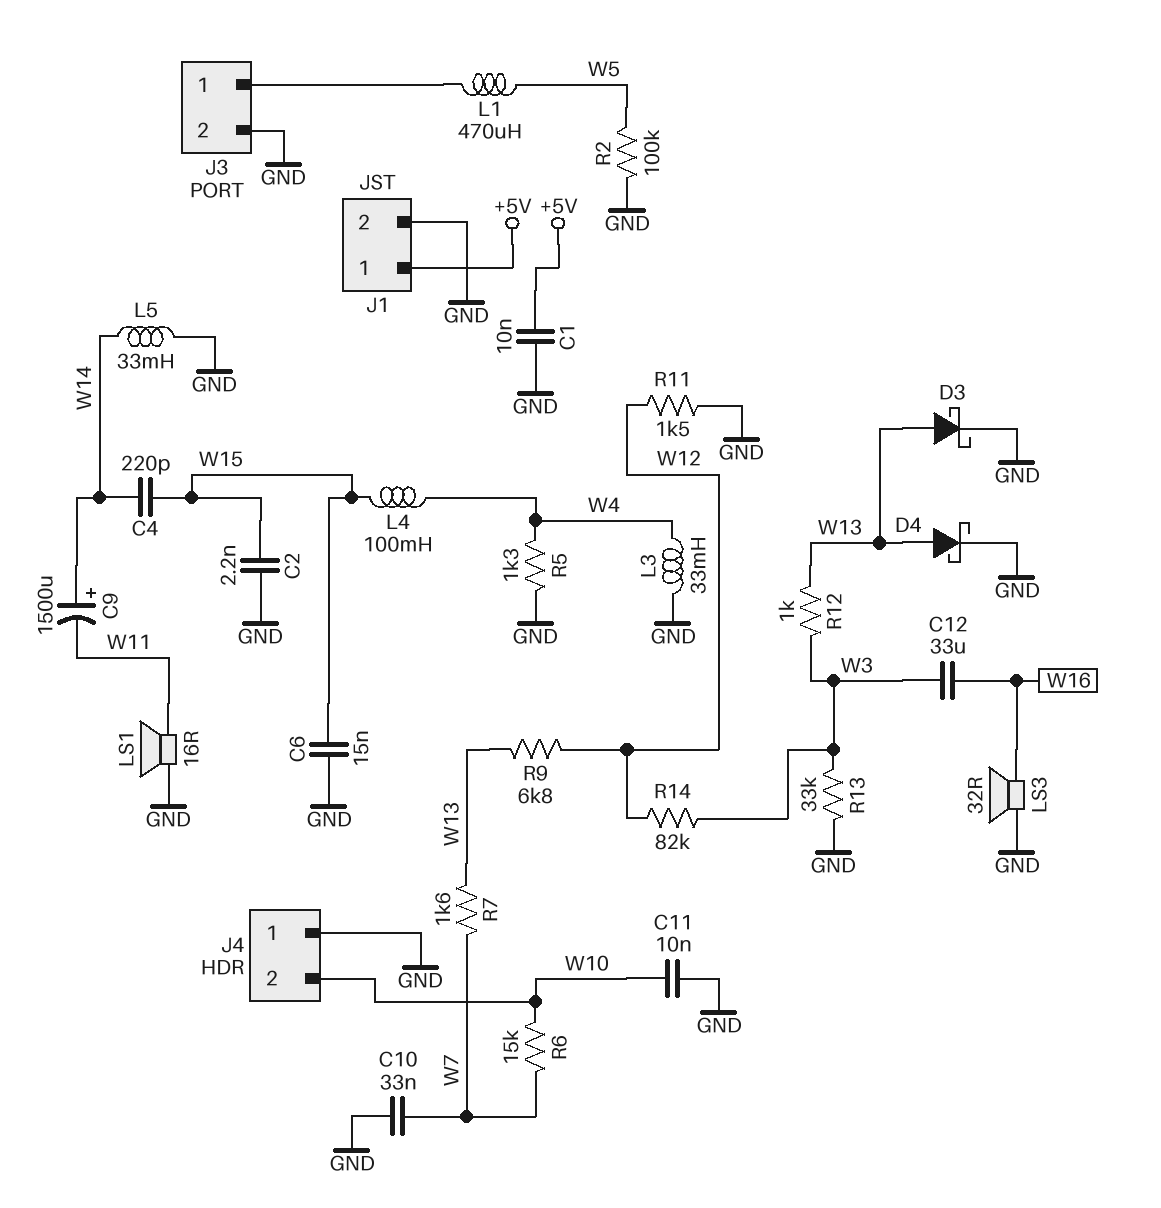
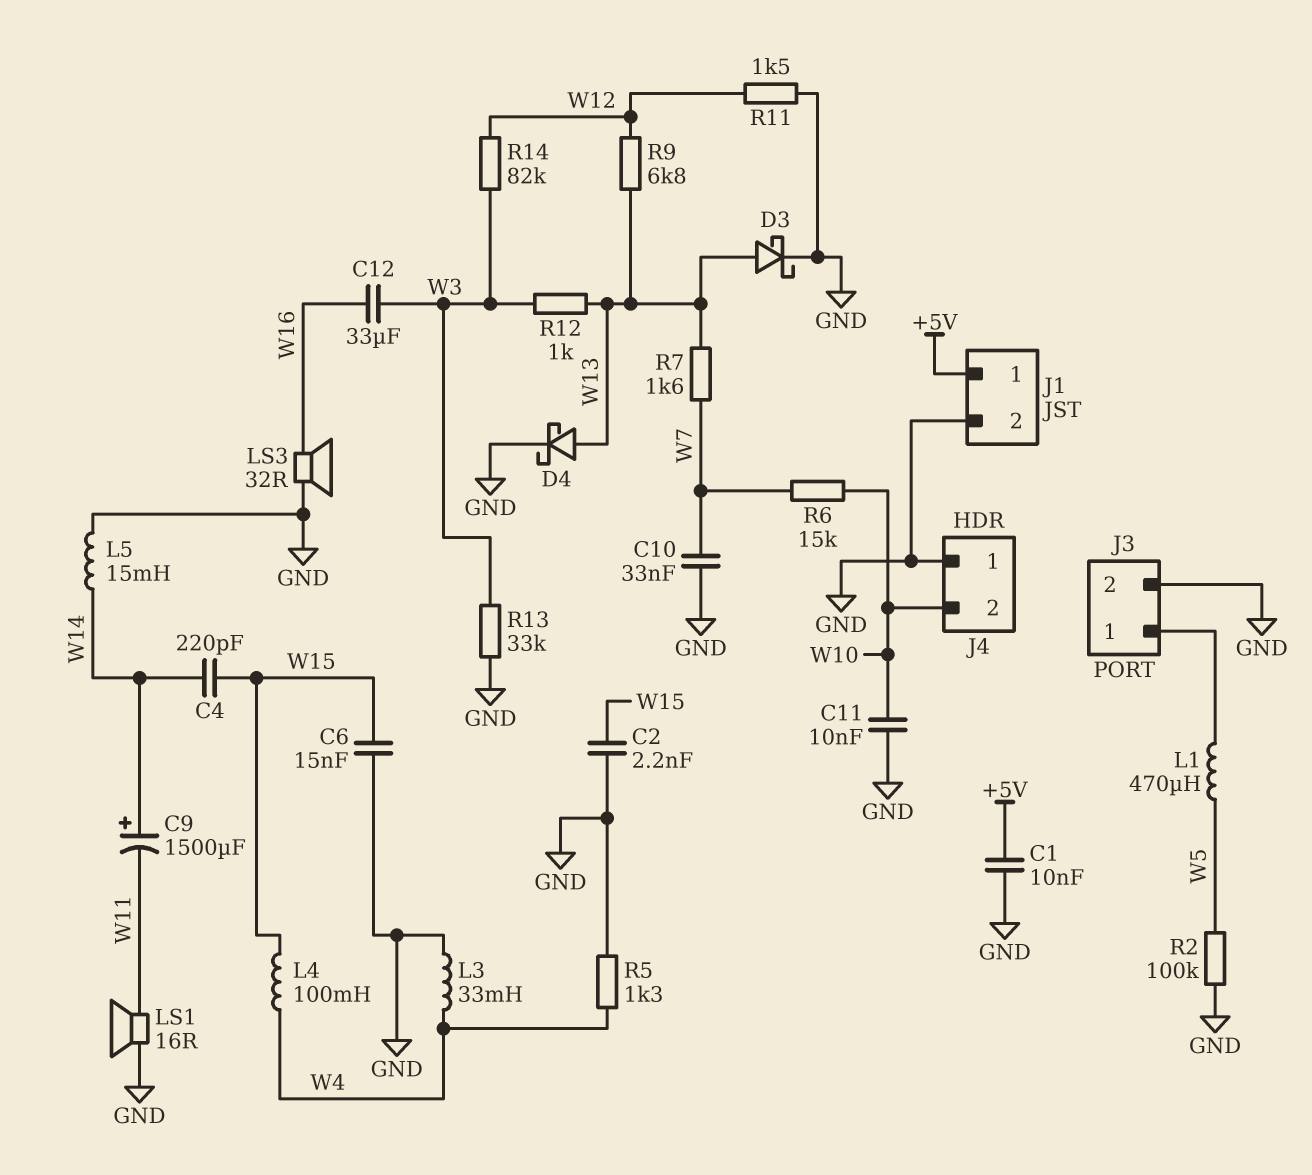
L5: 33mH (GND, W14) -> 15mH (GND, W14)

